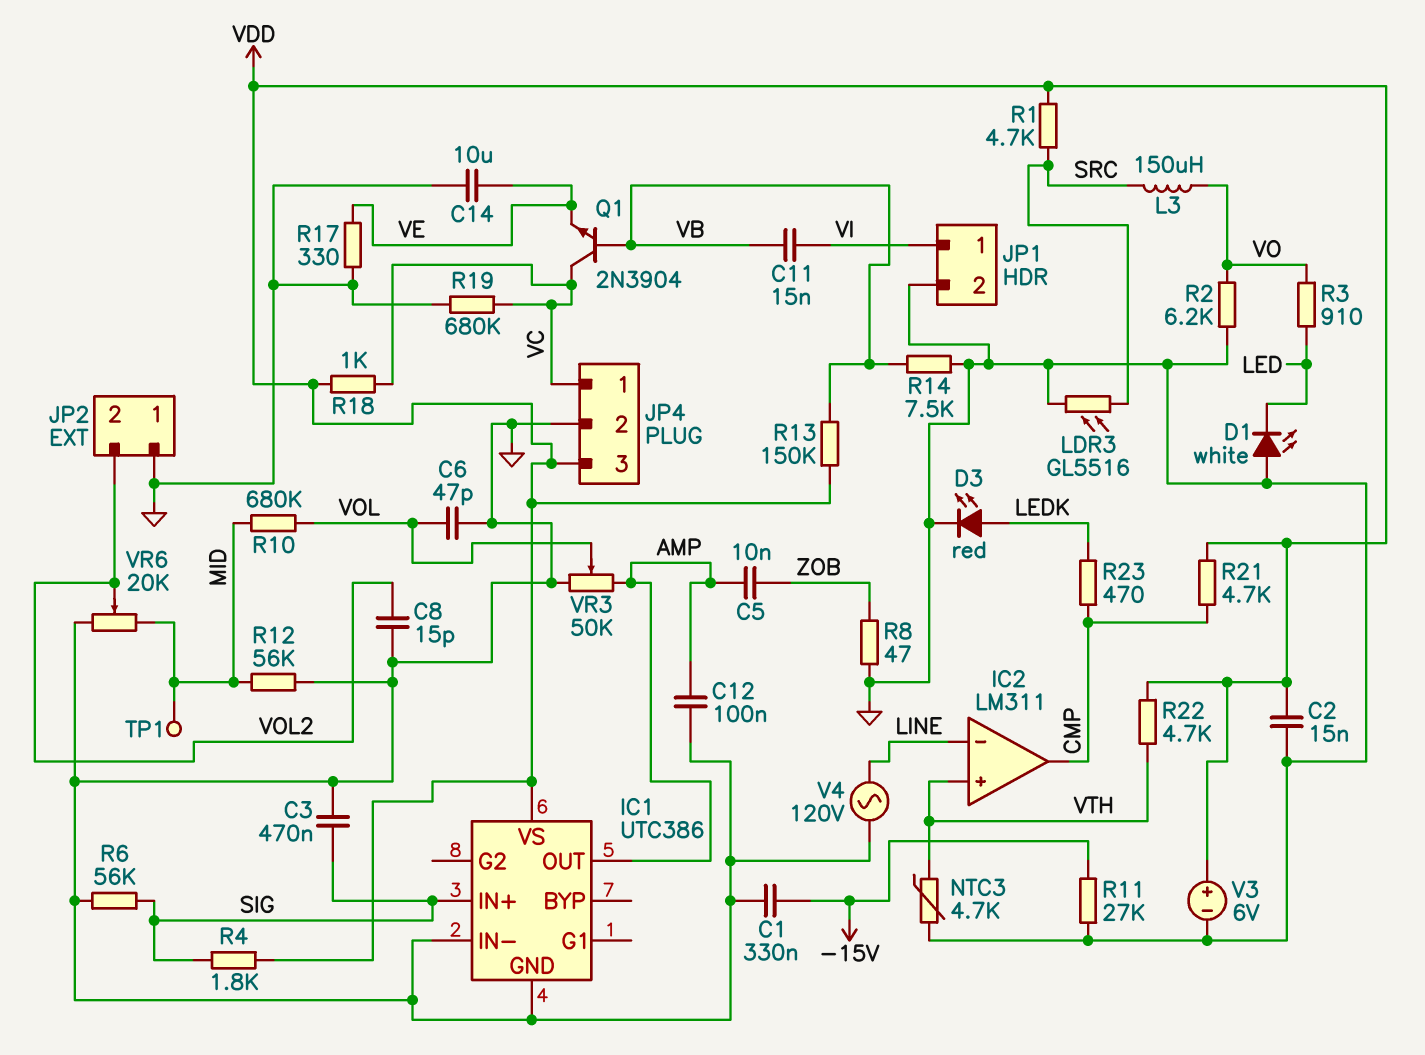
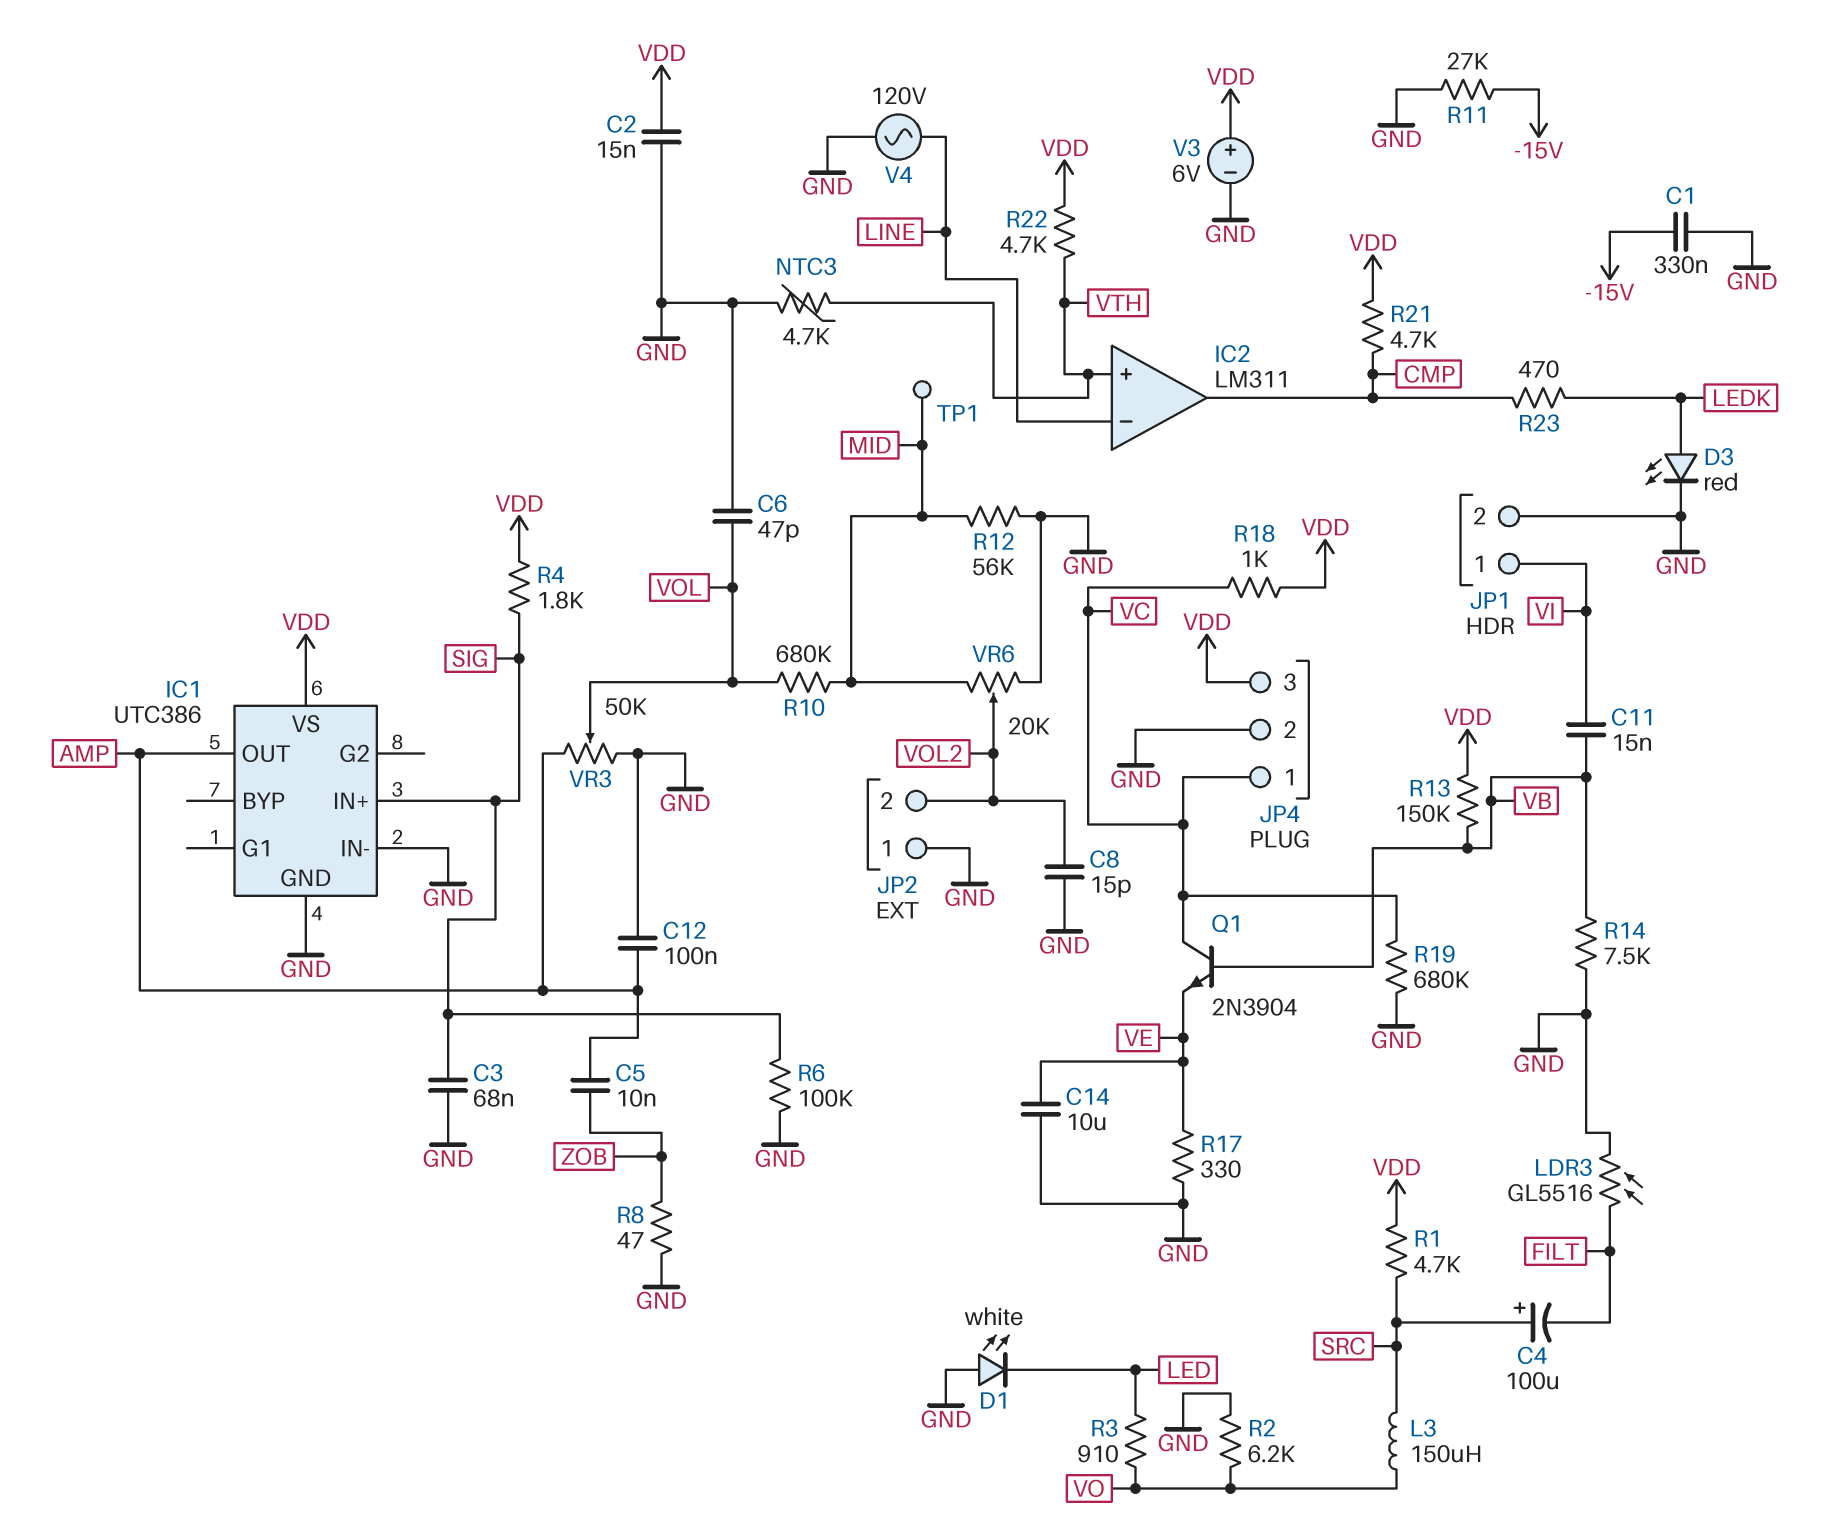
C3: 470nF (GND, SIG) -> 68nF (GND, SIG)
C4: none -> 100uF (plus SRC, minus FILT)
LDR3: GL5516 (GND, SRC) -> GL5516 (FILT, GND)
R6: 56k (GND, SIG) -> 100k (GND, SIG)

